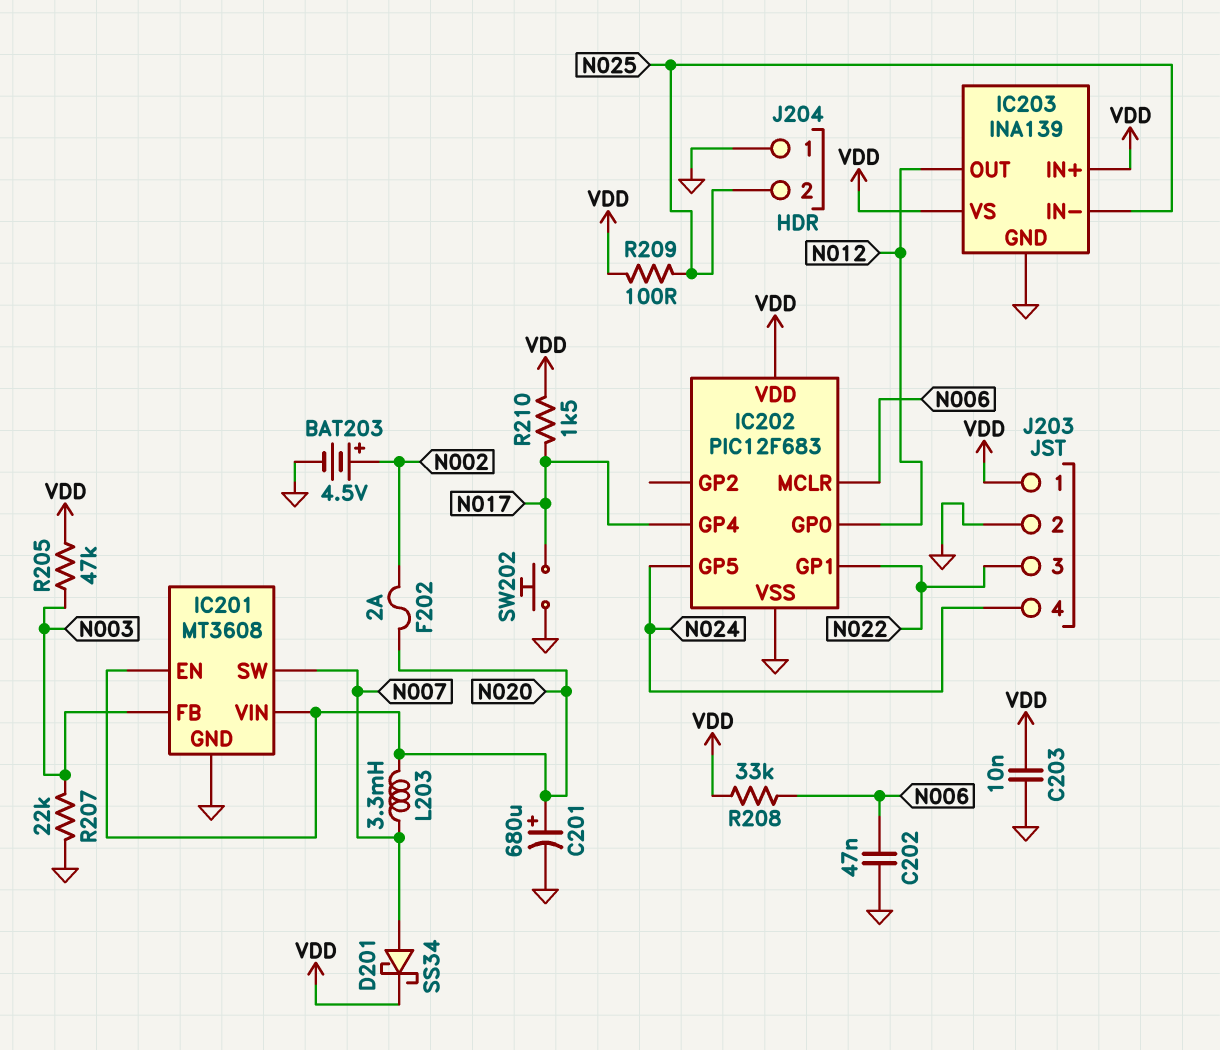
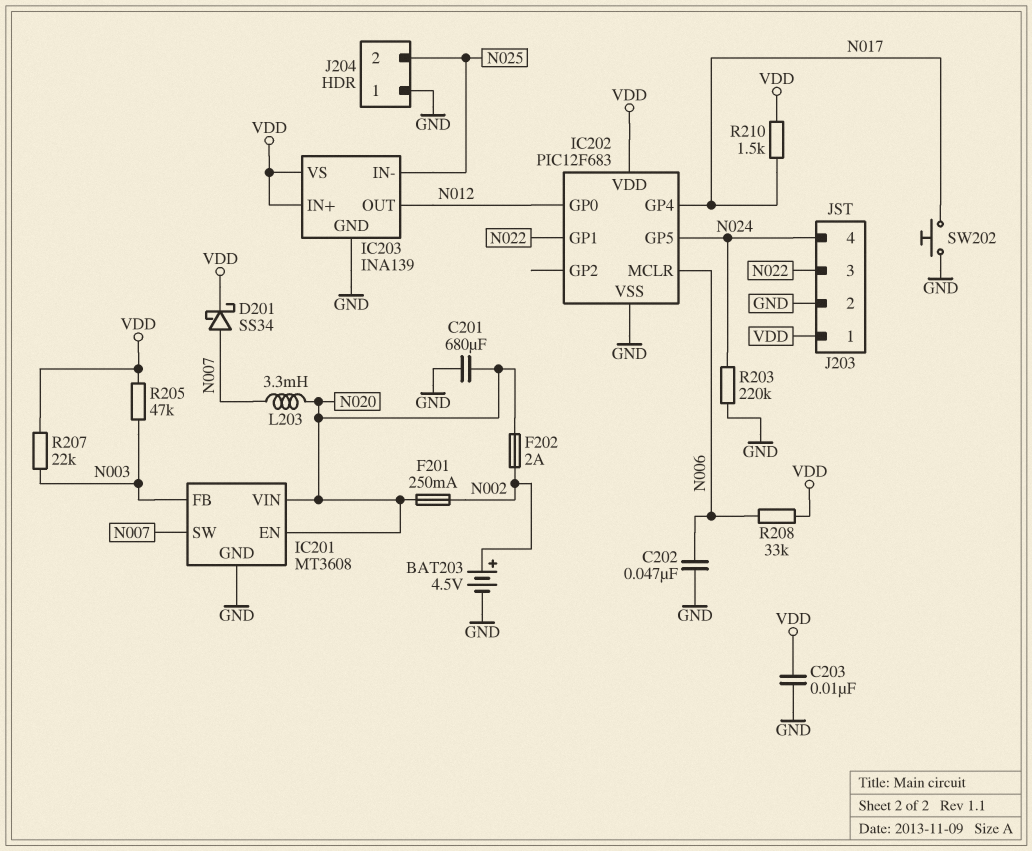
C201: 680uF (plus N020, minus GND) -> 680uF (GND, N020)
F201: none -> 250mA (N002, N020)
R203: none -> 220k (GND, N024)
R207: 22k (GND, N003) -> 22k (N003, VDD)
R209: 100 (N025, VDD) -> none

